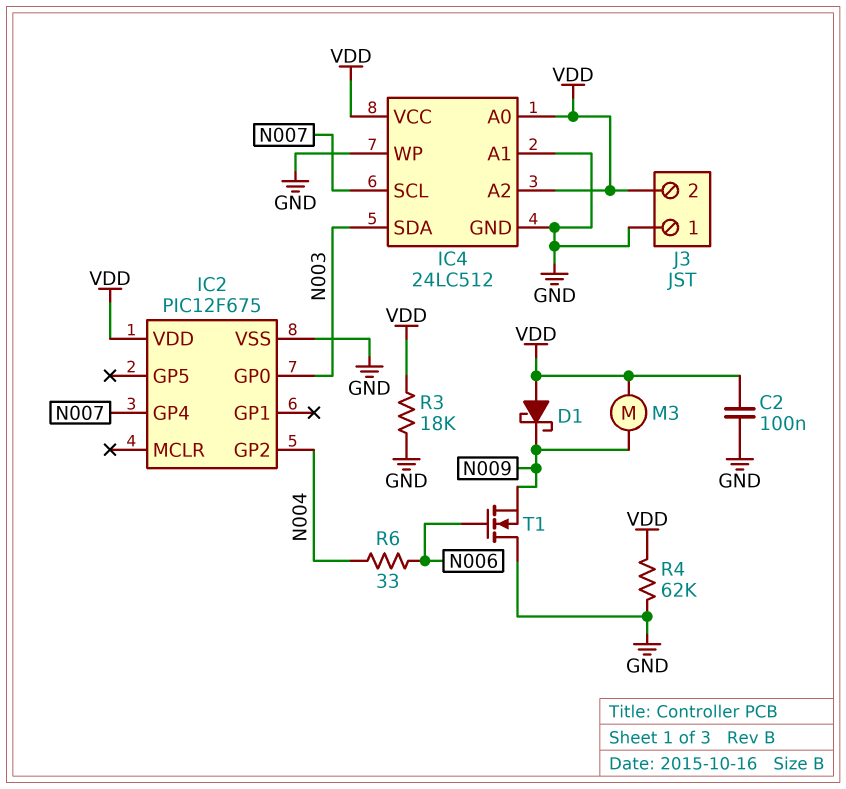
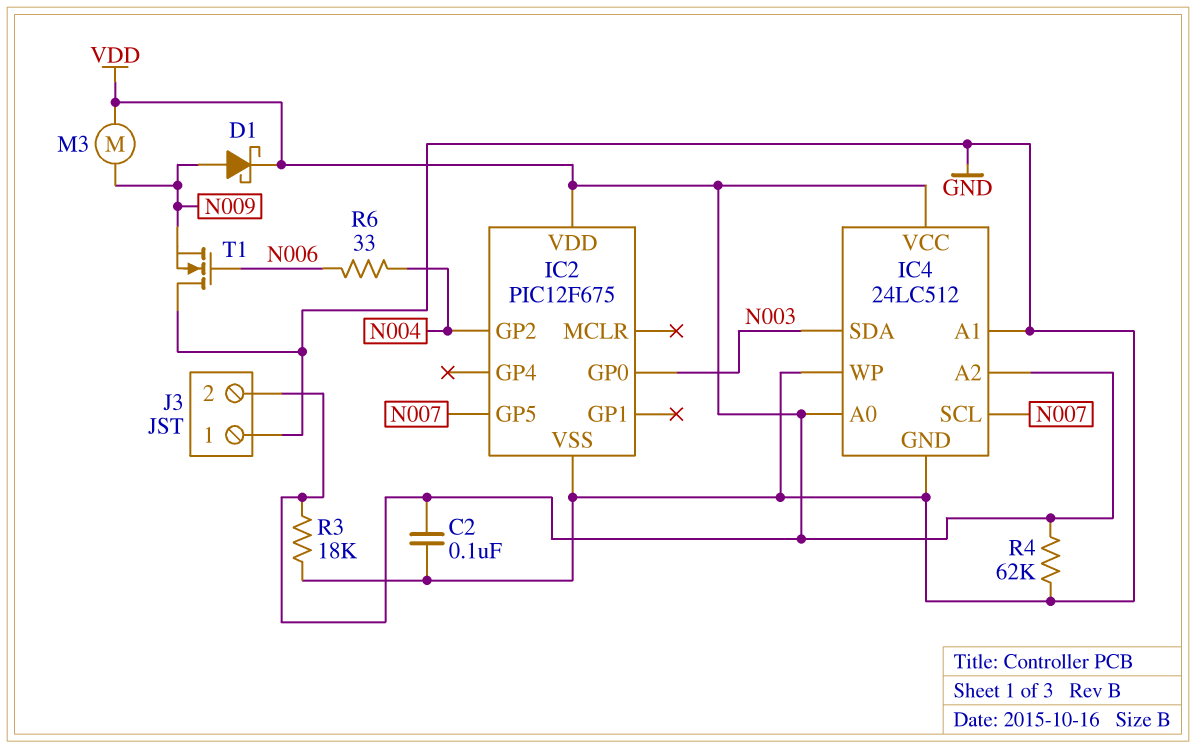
D1: schottky (A VDD, K N009) -> schottky (A N009, K VDD)
IC2 pin GP4: N007 -> none
IC2 pin GP5: none -> N007

